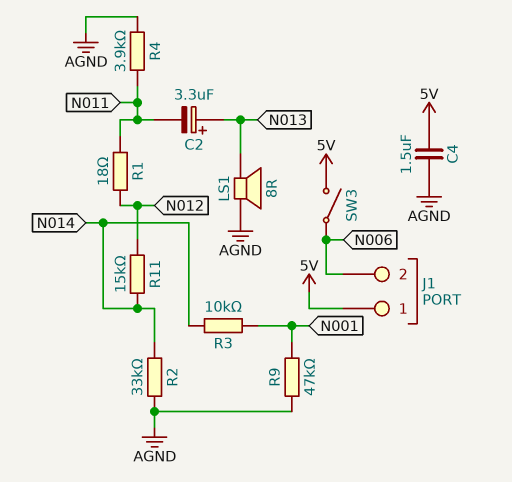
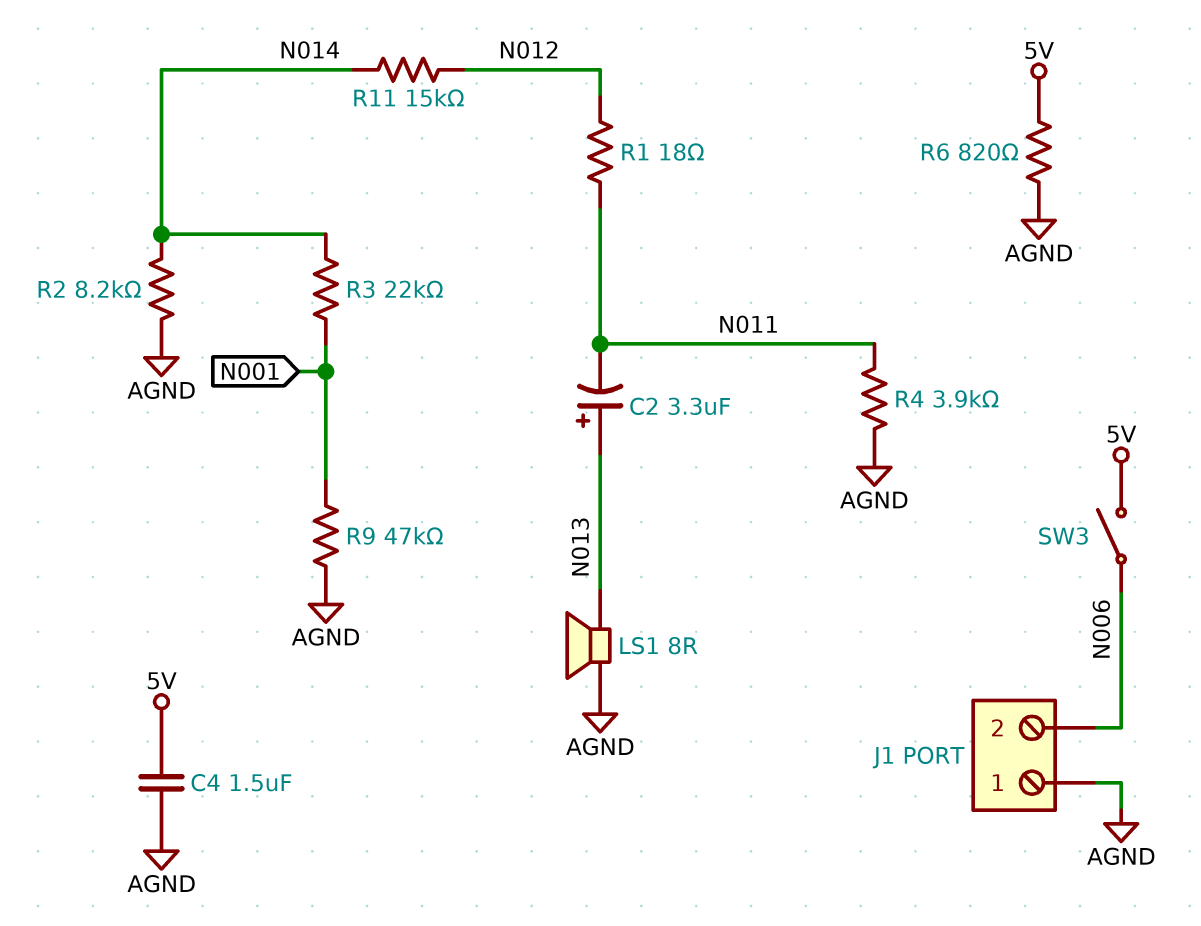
J1 pin 1: 5V -> AGND
R2: 33k (AGND, N014) -> 8.2k (AGND, N014)
R3: 10k (N001, N014) -> 22k (N001, N014)
R6: none -> 820 (5V, AGND)

